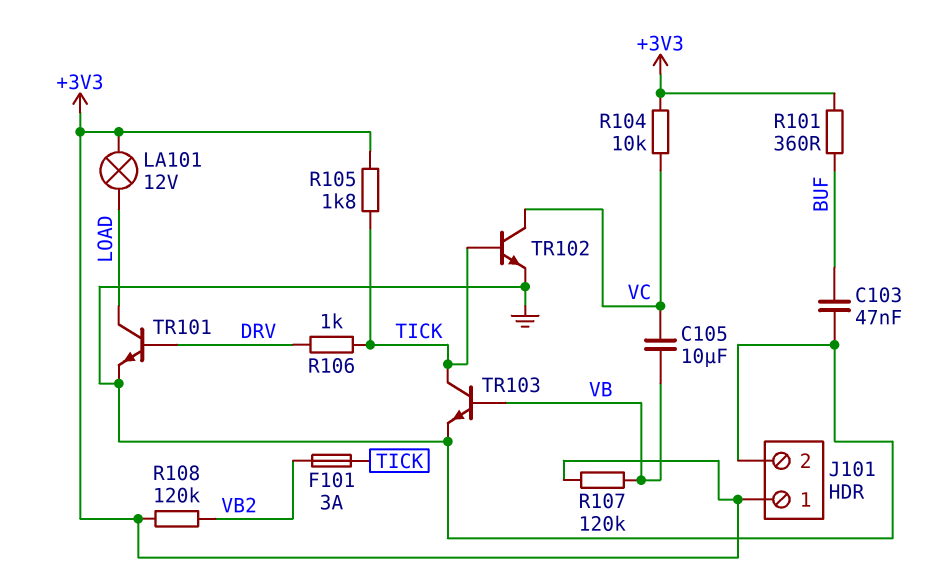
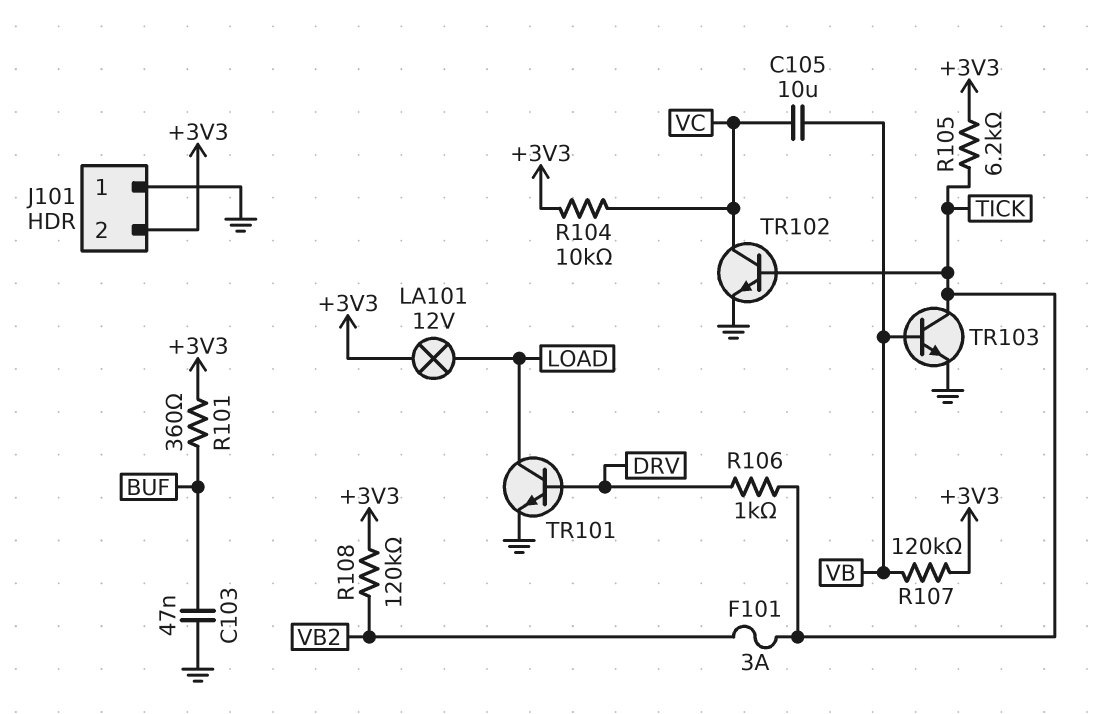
J101 pin 1: +3V3 -> GND
J101 pin 2: GND -> +3V3
R105: 1.8k (+3V3, TICK) -> 6.2k (+3V3, TICK)

